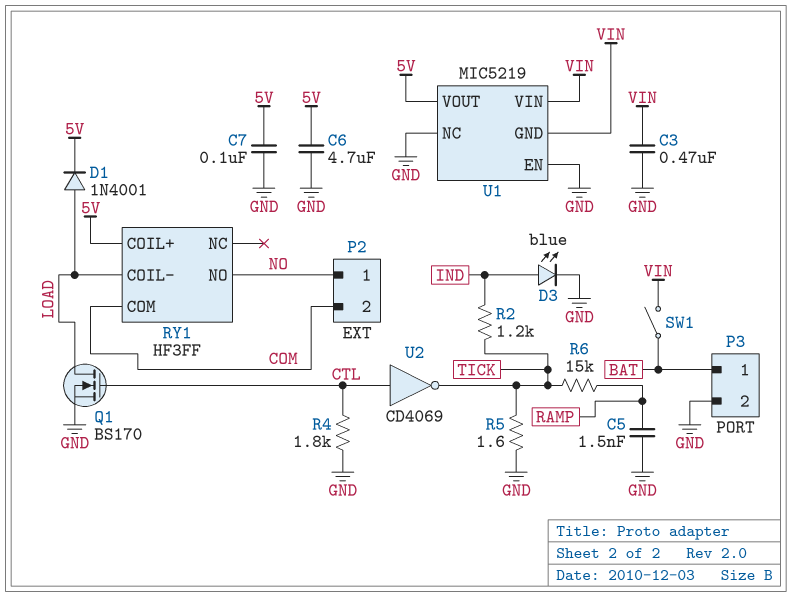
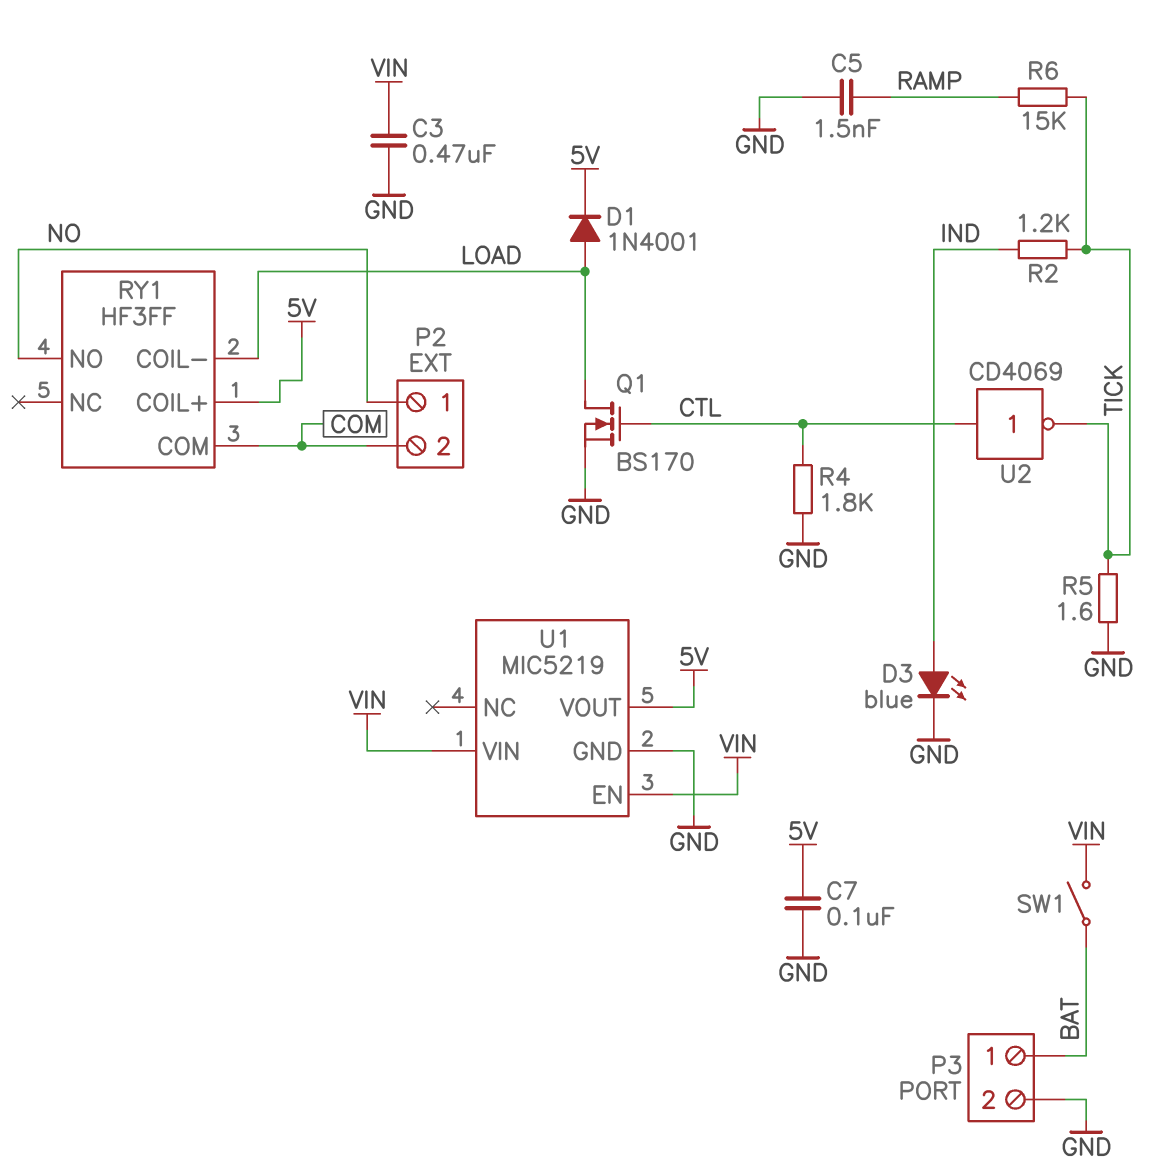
C6: 4.7uF (5V, GND) -> none
U1 pin EN: GND -> VIN
U1 pin GND: VIN -> GND
U1 pin NC: GND -> none

